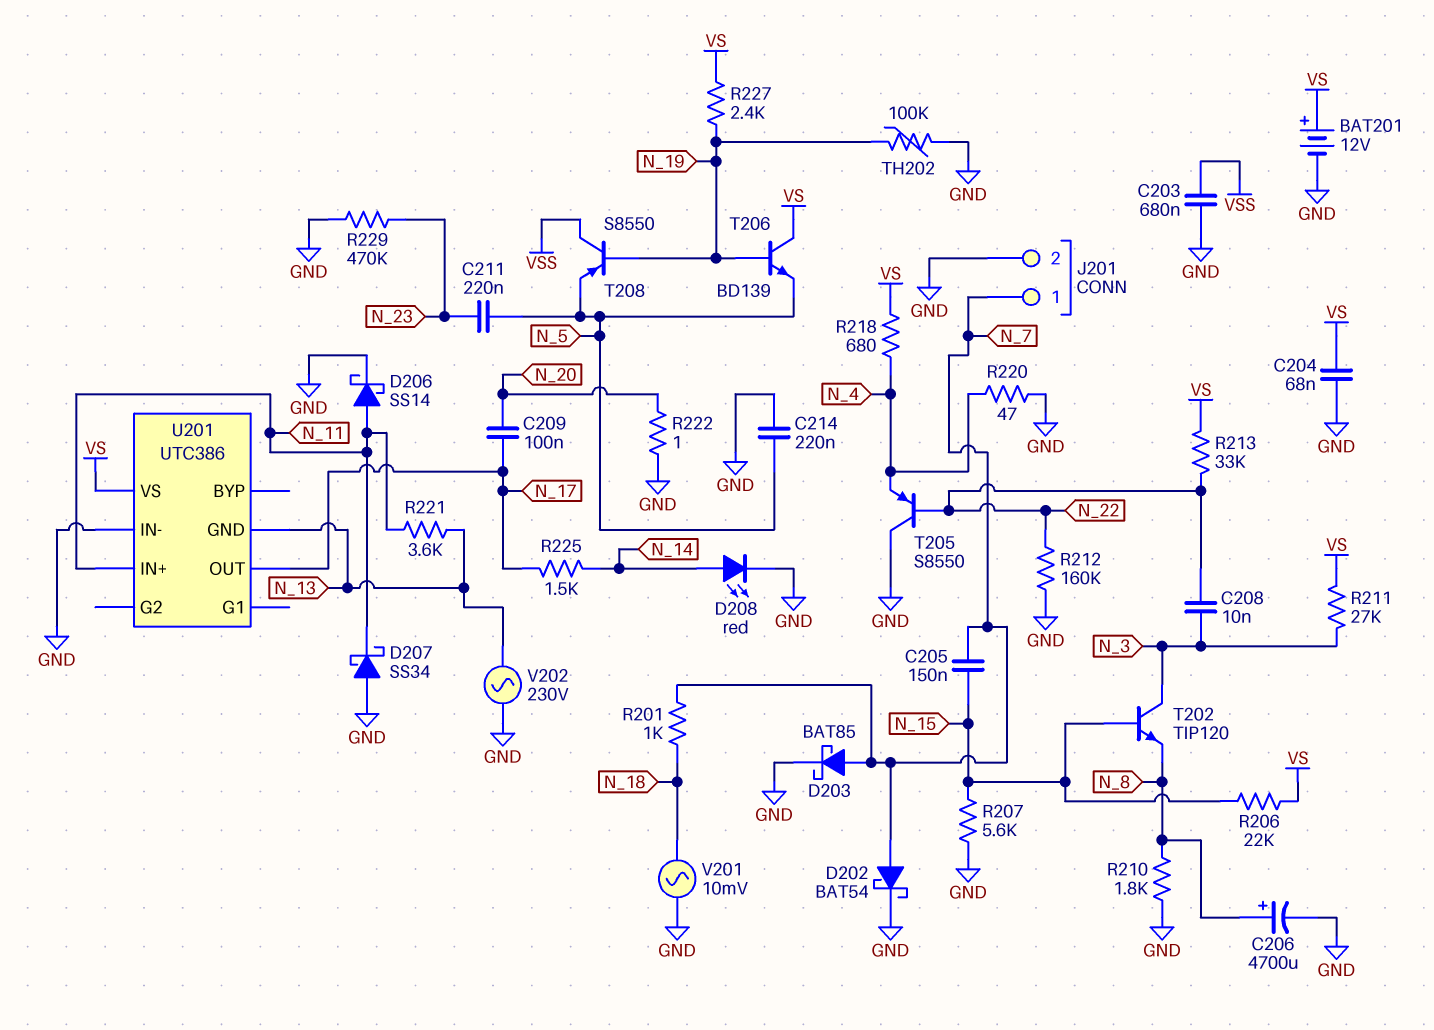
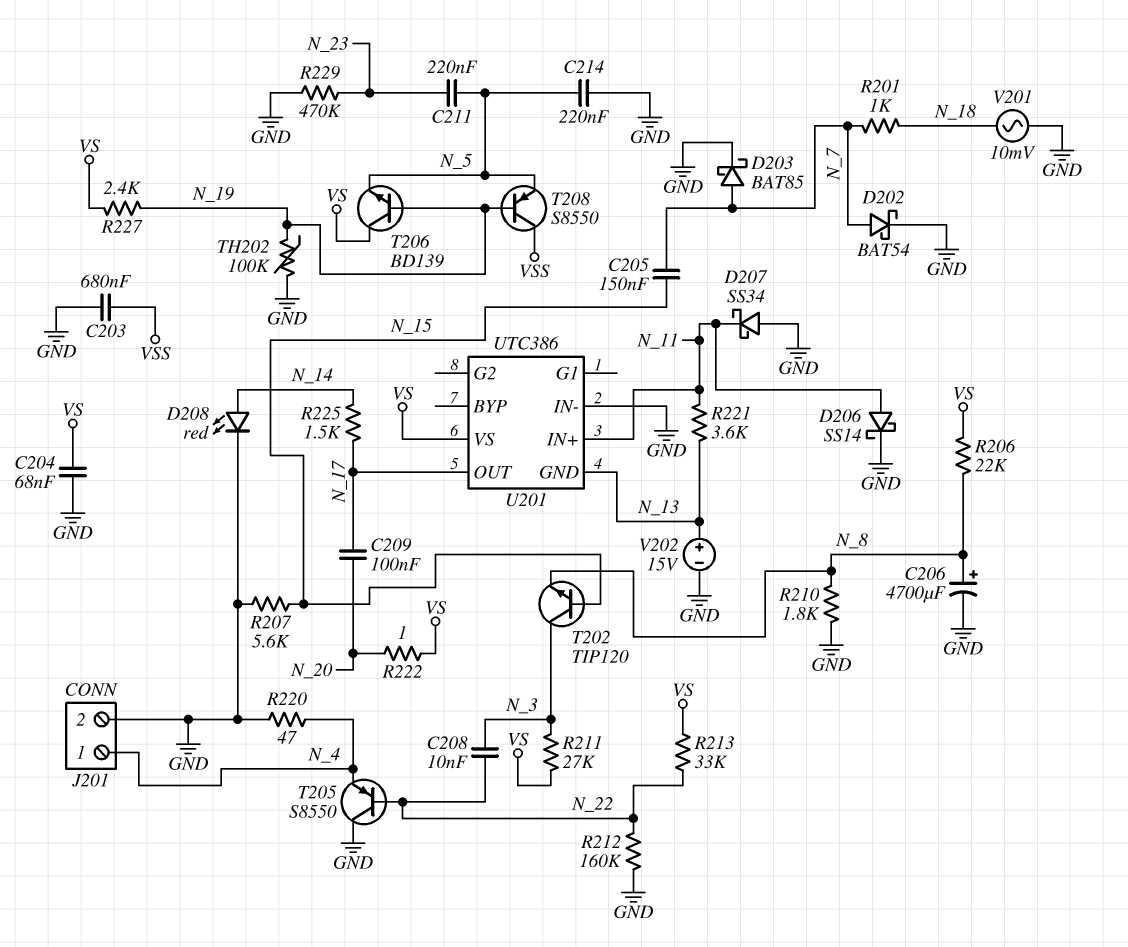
BAT201: 12V (plus VS, minus GND) -> none
J201 pin 1: N_7 -> N_4
R206: 22k (N_15, VS) -> 22k (N_8, VS)
R218: 680 (N_4, VS) -> none
R222: 1 (GND, N_20) -> 1 (N_20, VS)
V202: AC 230V (GND, N_13) -> 15V (plus N_13, minus GND)

